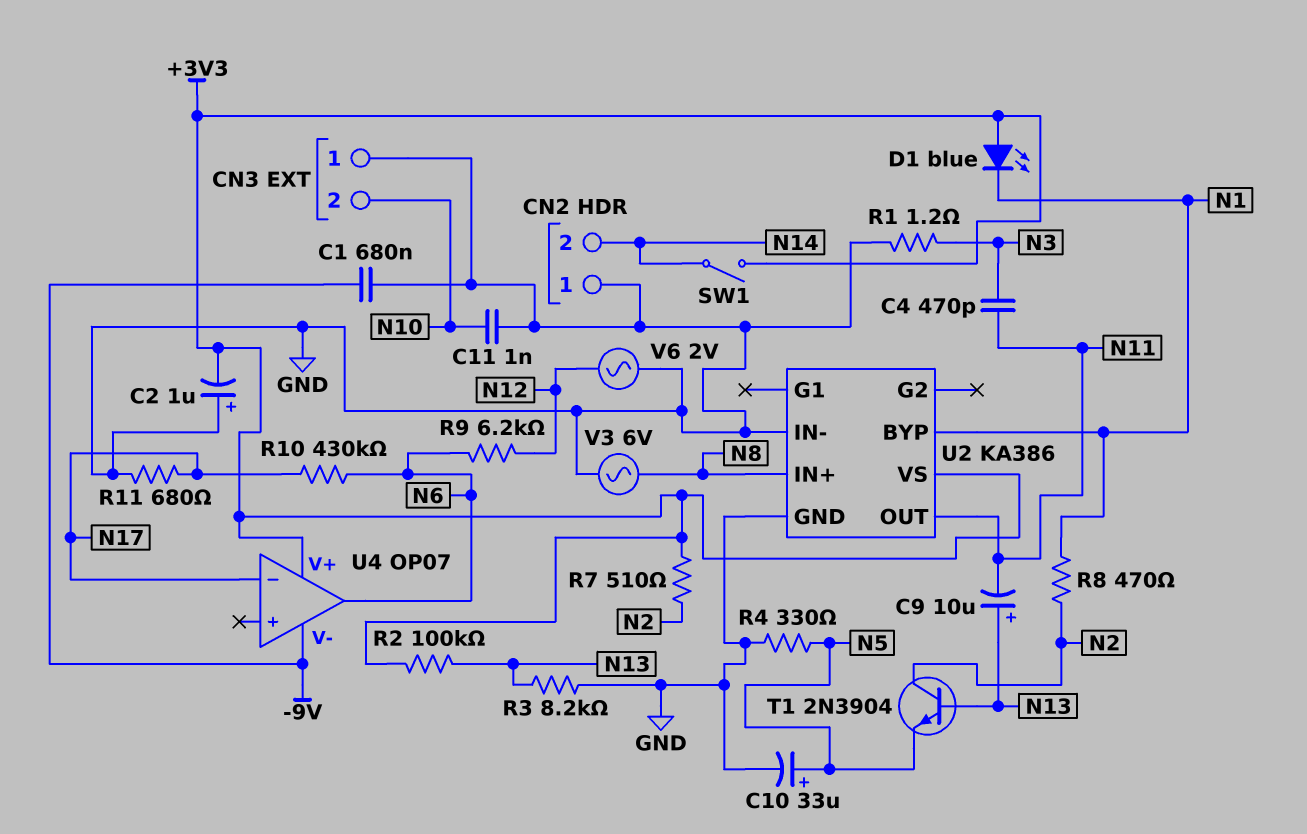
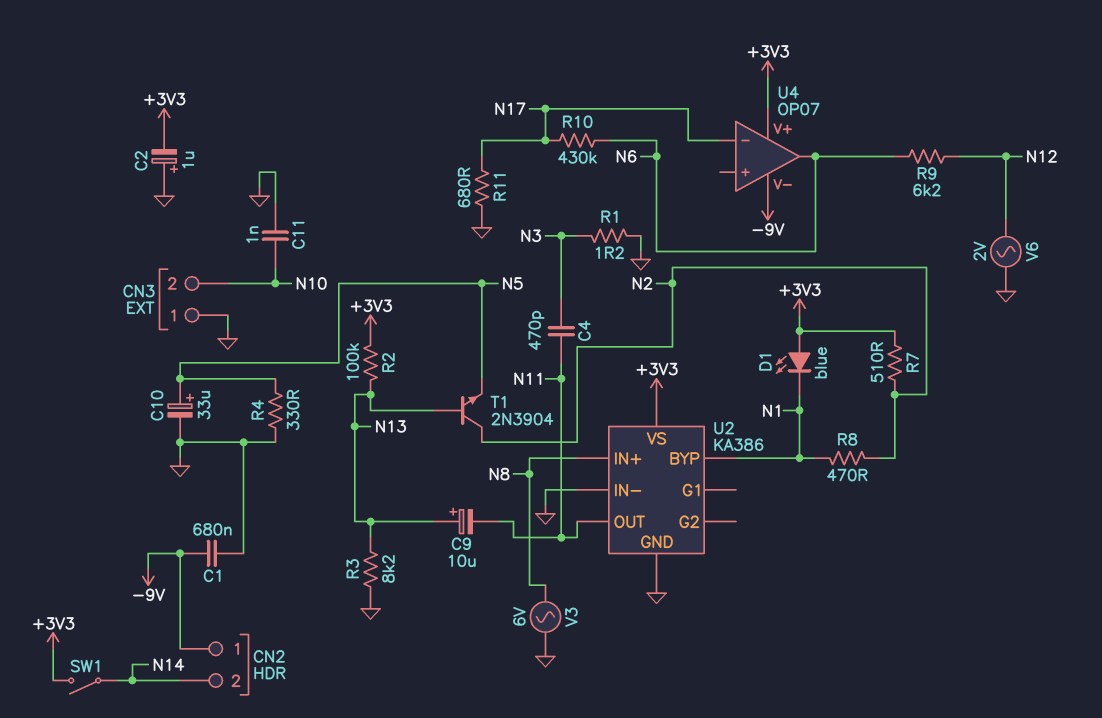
CN2 pin 1: GND -> -9V

